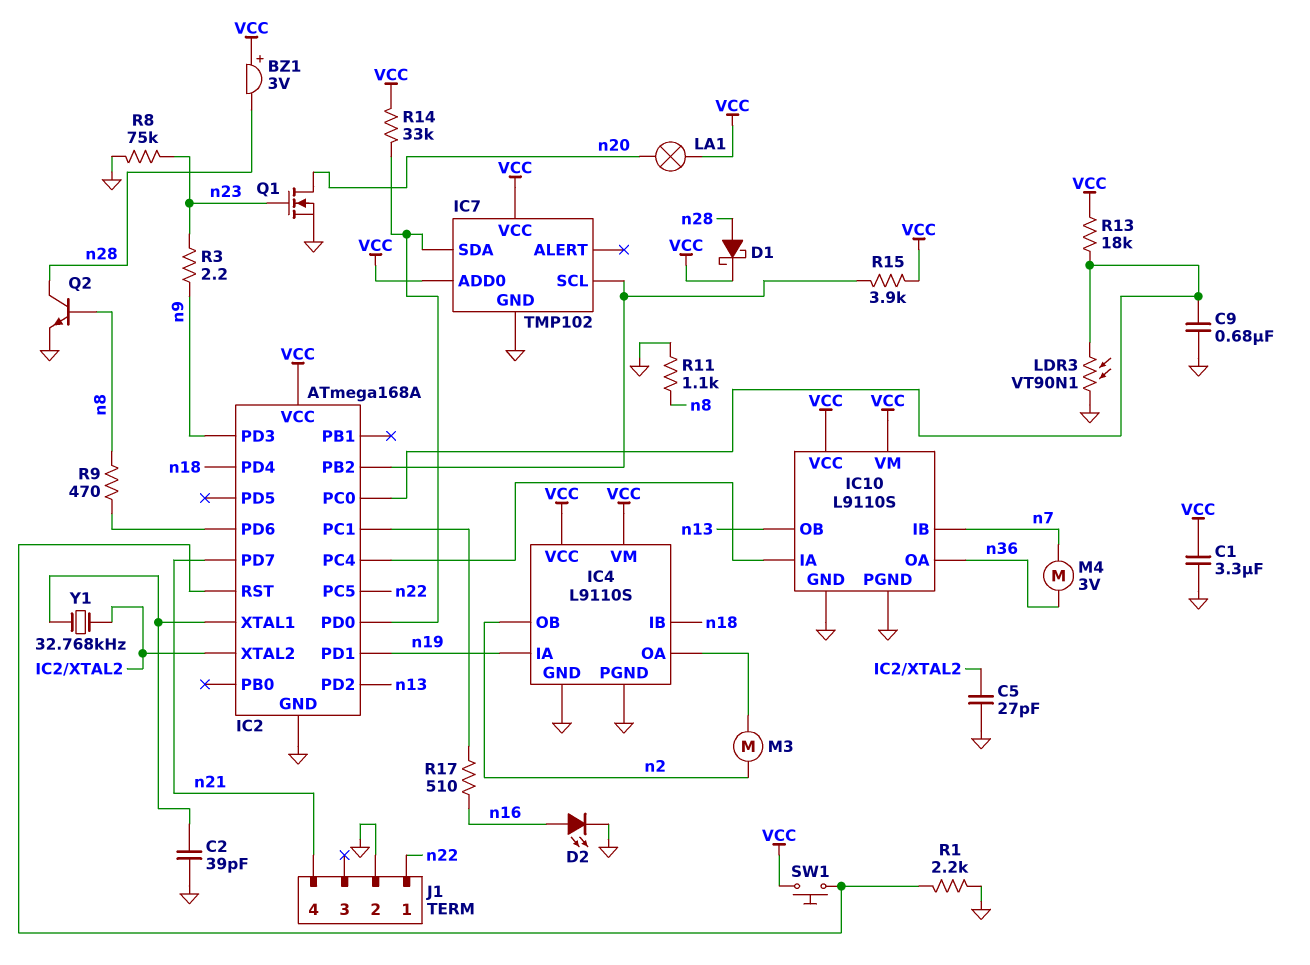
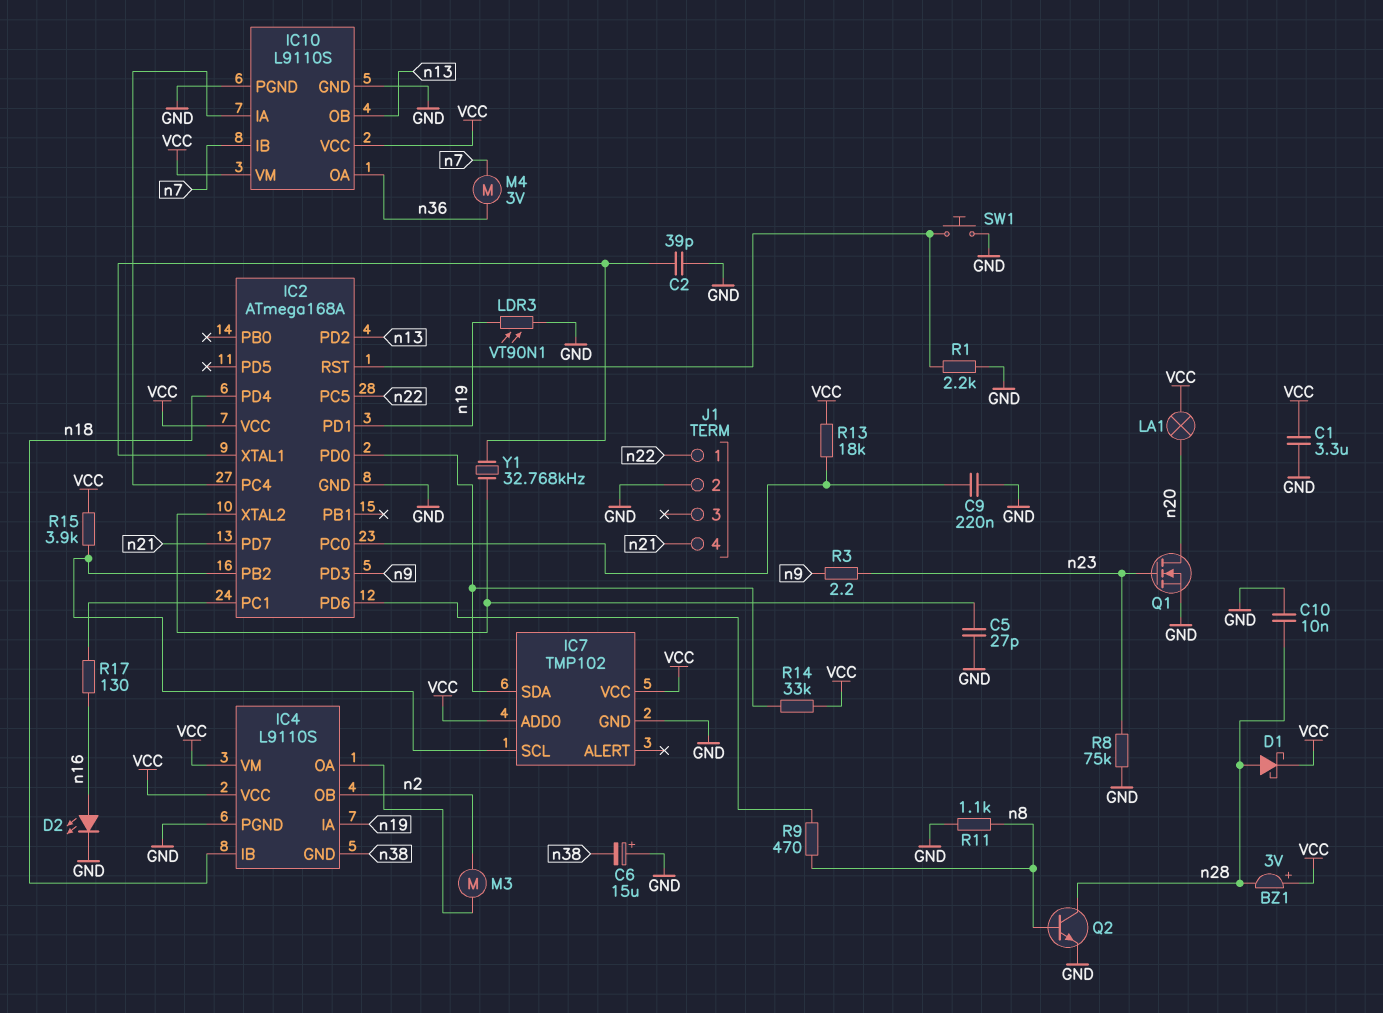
C6: none -> 15uF (plus GND, minus n38)
C9: 680nF (GND, IC2/PC0) -> 220nF (GND, IC2/PC0)
C10: none -> 10nF (GND, n28)
IC4 pin GND: GND -> n38
LDR3: VT90N1 (GND, IC2/PC0) -> VT90N1 (GND, n19)
R17: 510 (IC2/PC1, n16) -> 130 (IC2/PC1, n16)
SW1: button (IC2/RST, VCC) -> button (GND, IC2/RST)

